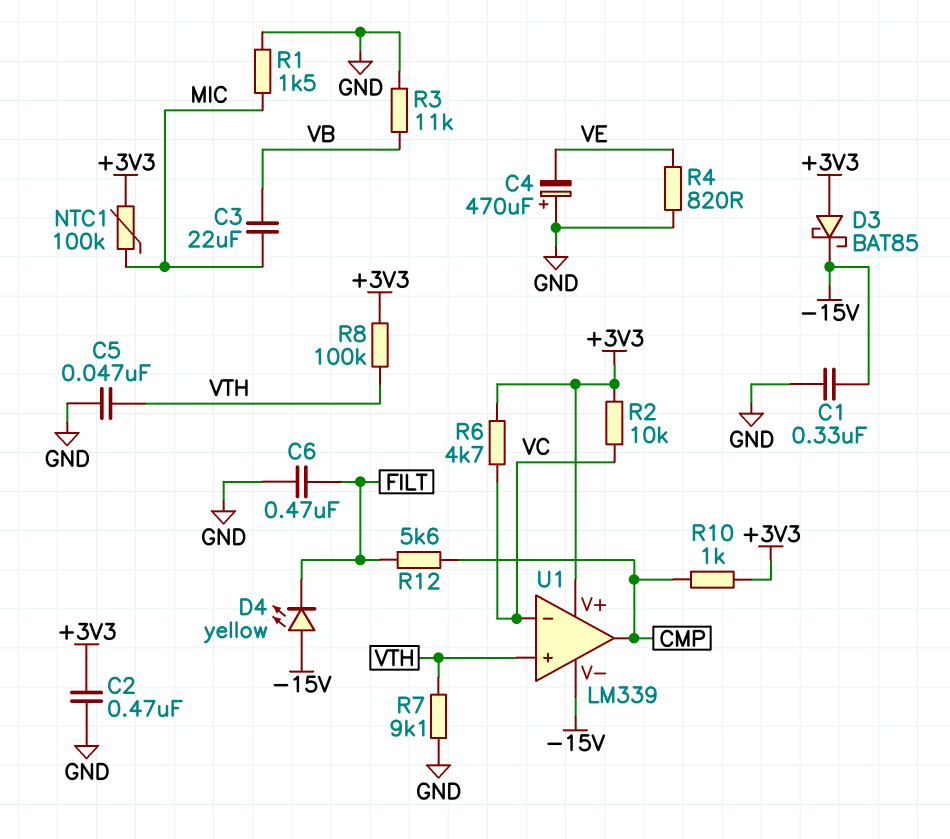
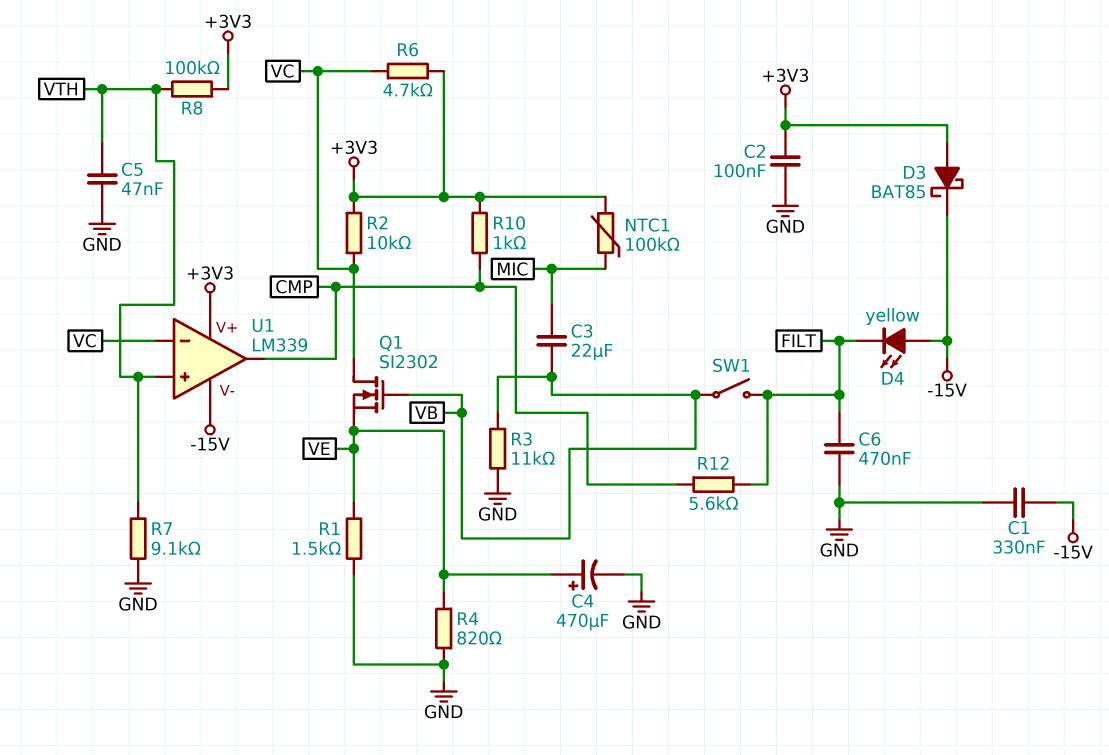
C2: 470nF (+3V3, GND) -> 100nF (+3V3, GND)
C4: 470uF (plus GND, minus VE) -> 470uF (plus VE, minus GND)
Q1: none -> NMOS SI2302 (G VB, D VC, S VE)
R1: 1.5k (GND, MIC) -> 1.5k (GND, VE)
SW1: none -> switch (FILT, VB)

